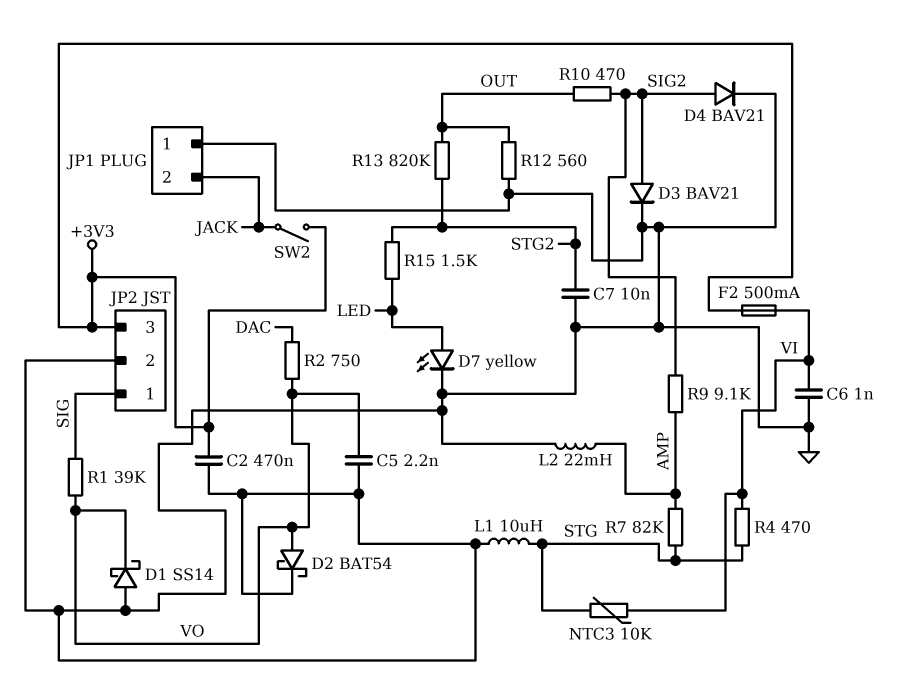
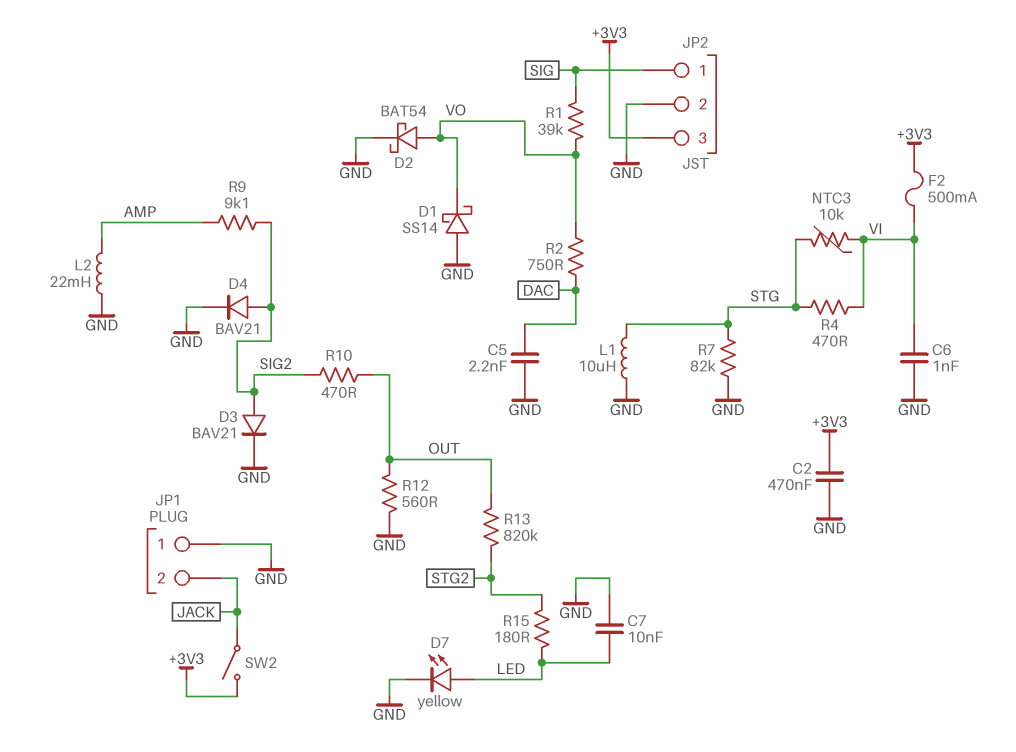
C5: 2.2nF (GND, VO) -> 2.2nF (DAC, GND)
C7: 10nF (GND, STG2) -> 10nF (GND, LED)
R7: 82k (AMP, STG) -> 82k (GND, STG)
R15: 1.5k (LED, STG2) -> 180 (LED, STG2)

